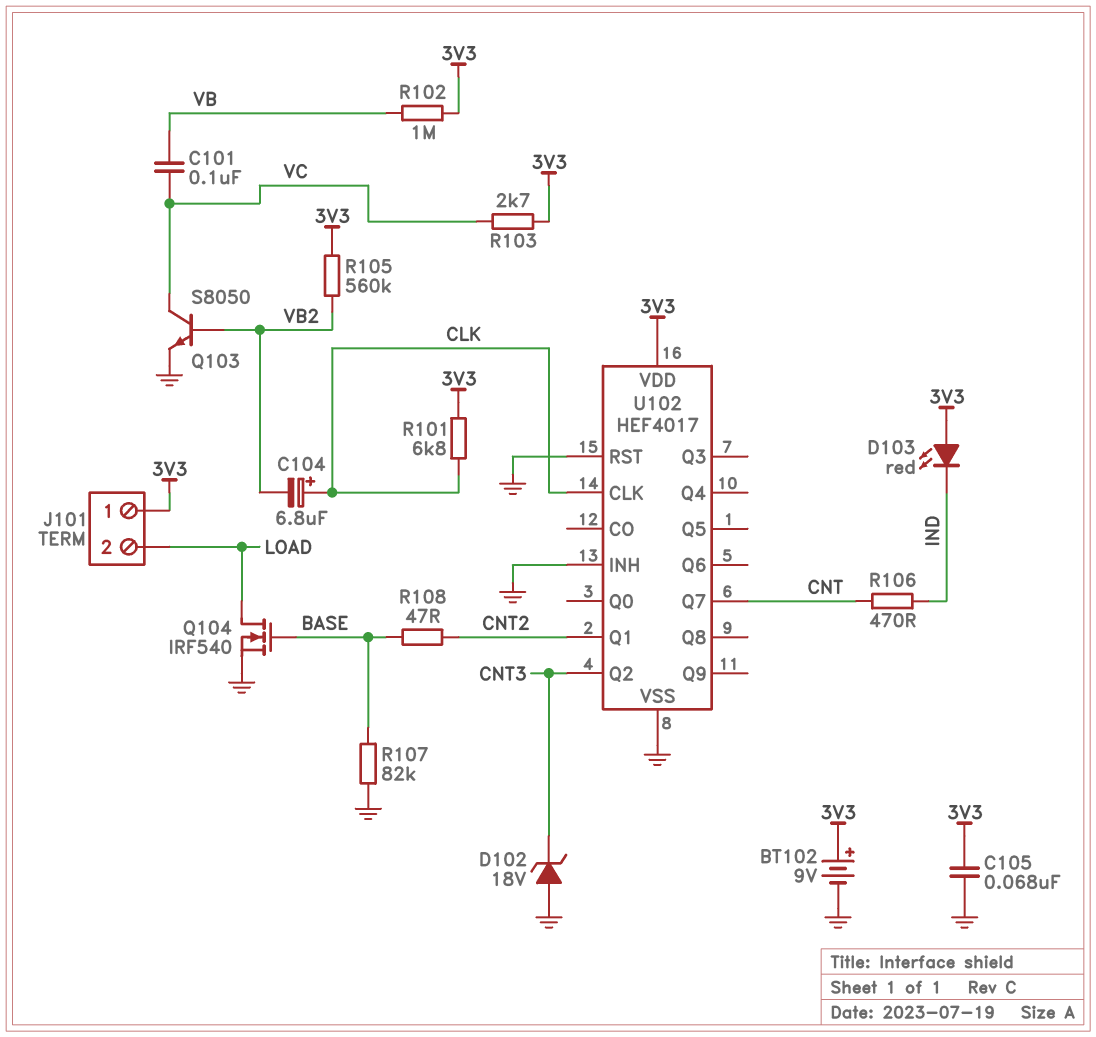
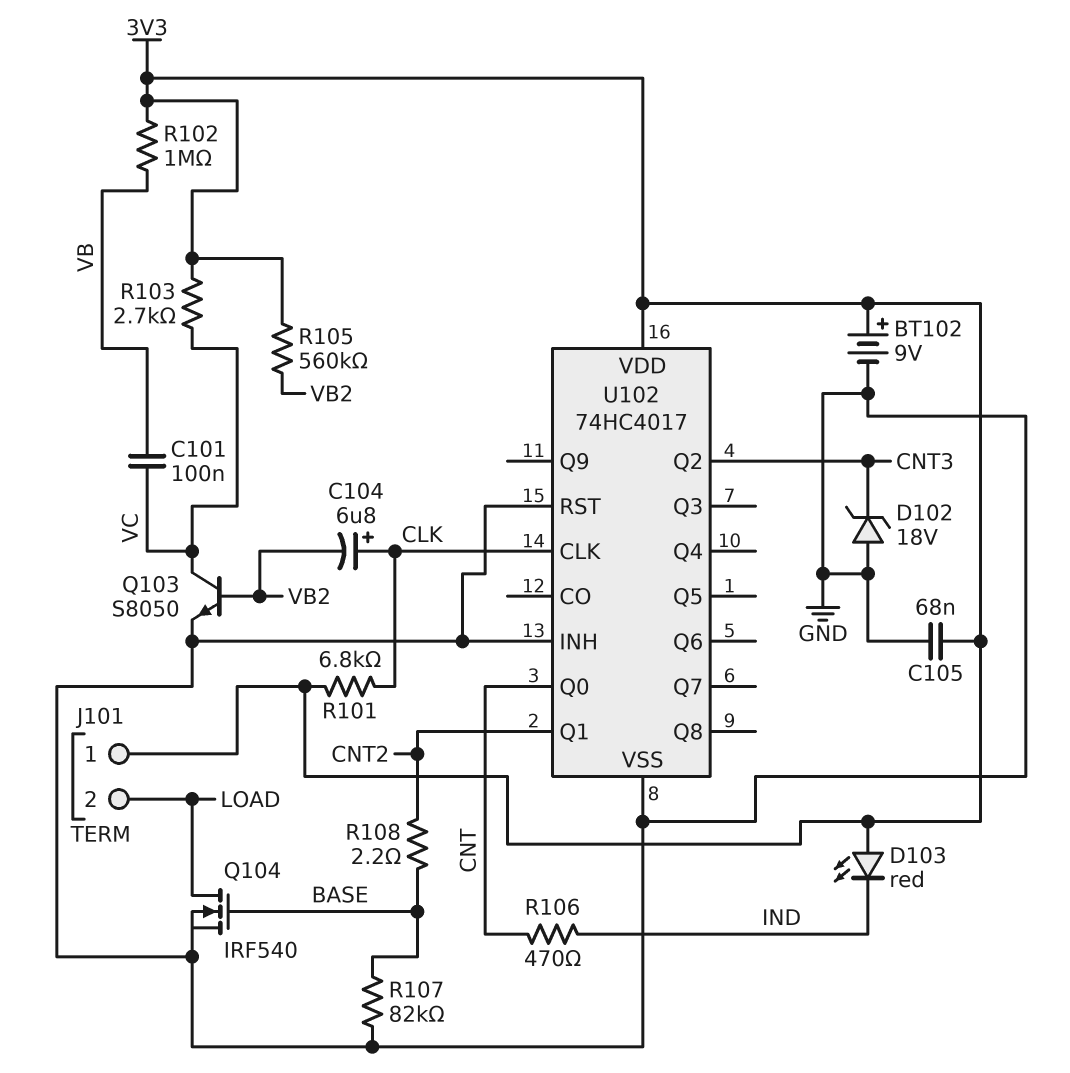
R108: 47 (BASE, CNT2) -> 2.2 (BASE, CNT2)
U102: HEF4017 -> 74HC4017
U102 pin Q0: none -> CNT
U102 pin Q7: CNT -> none

